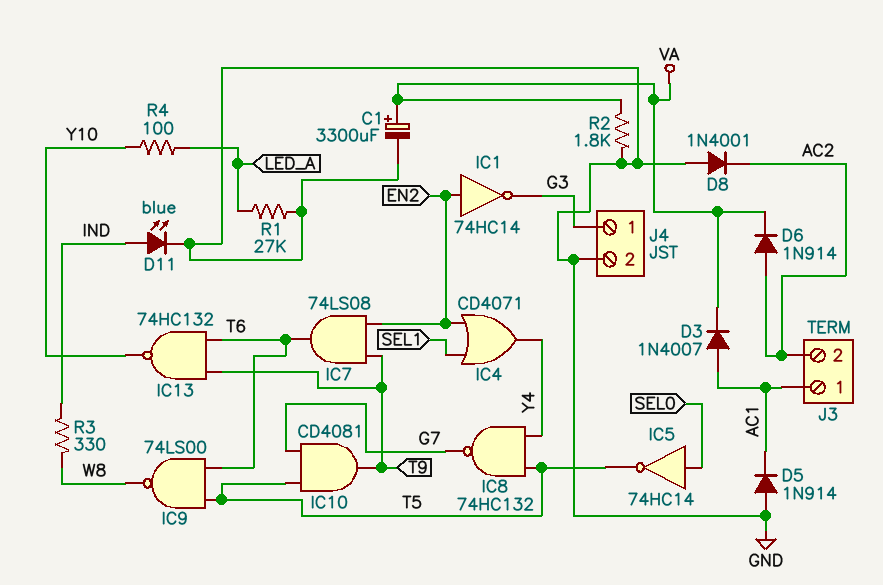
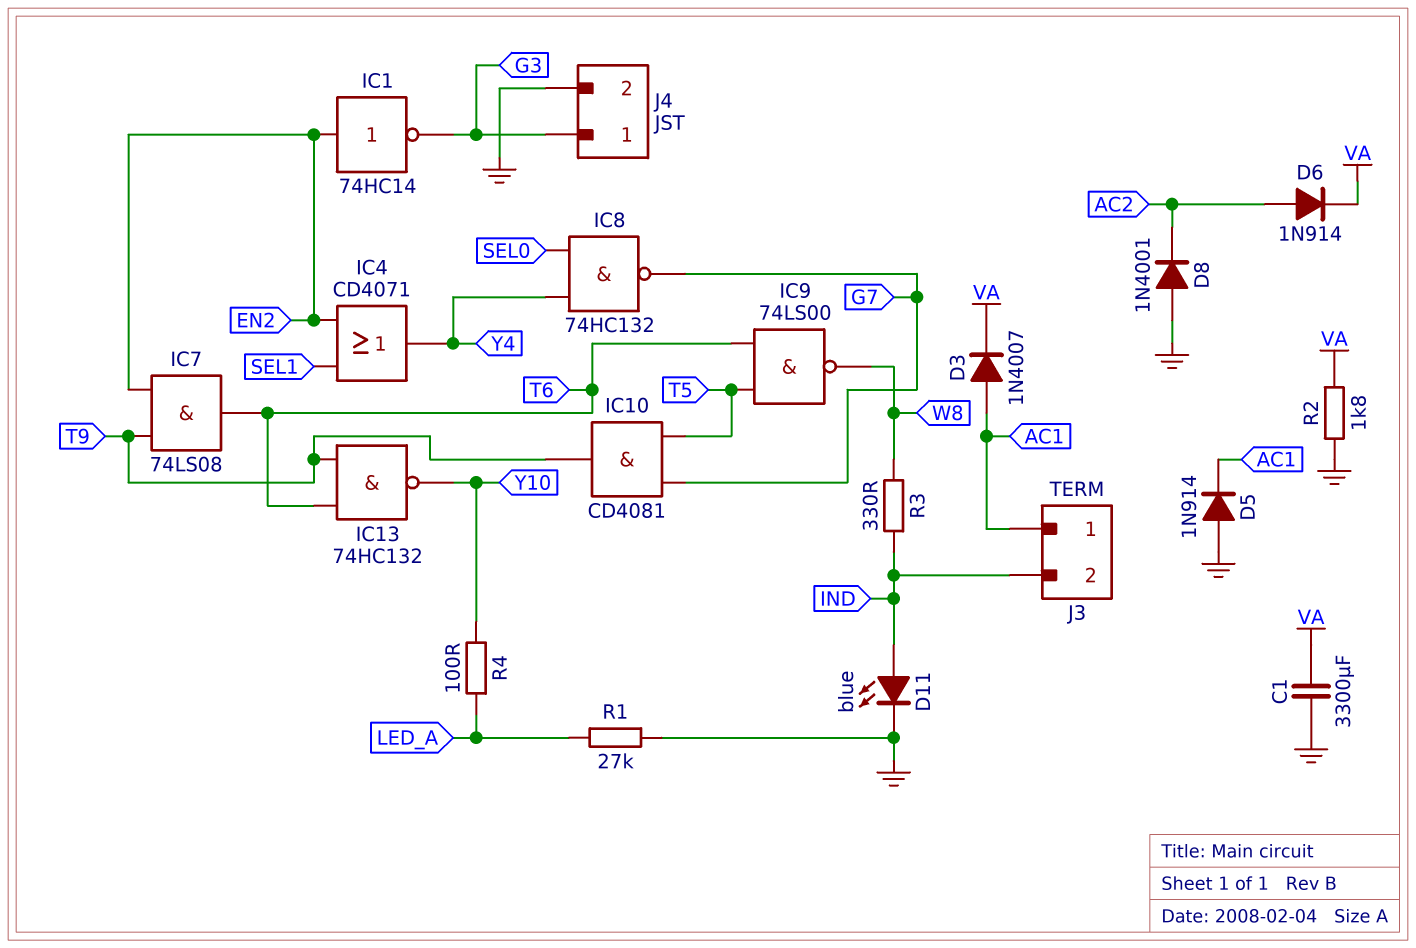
C1: 3300uF (plus VA, minus GND) -> 3300uF (GND, VA)
IC5: NOT 74HC14 (in SEL0, out T5) -> none
IC8: NAND 74HC132 (in T5, in Y4, out G7) -> NAND 74HC132 (in SEL0, in Y4, out G7)
J3 pin 2: AC2 -> IND

